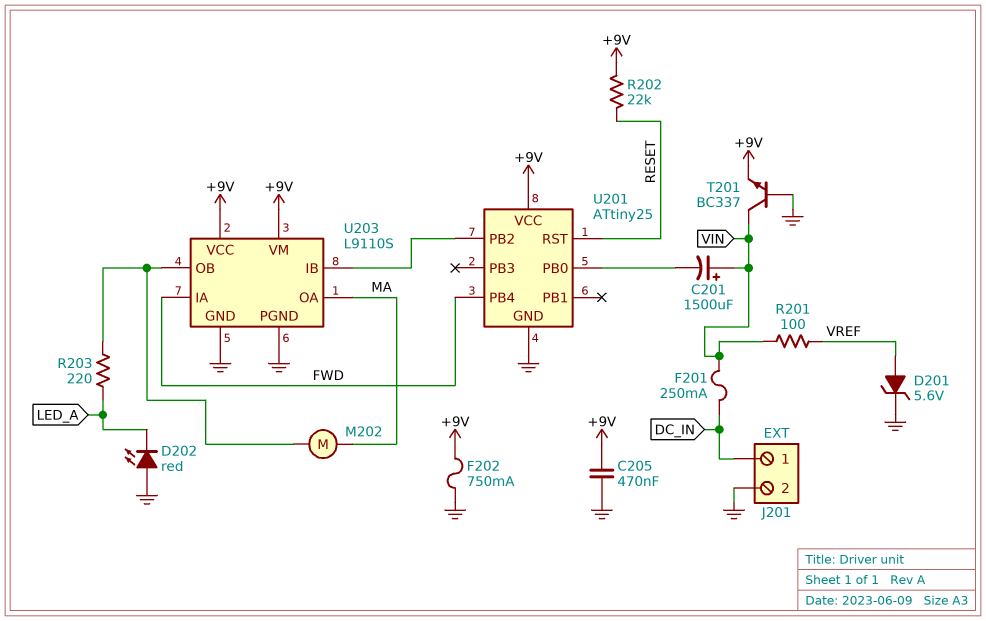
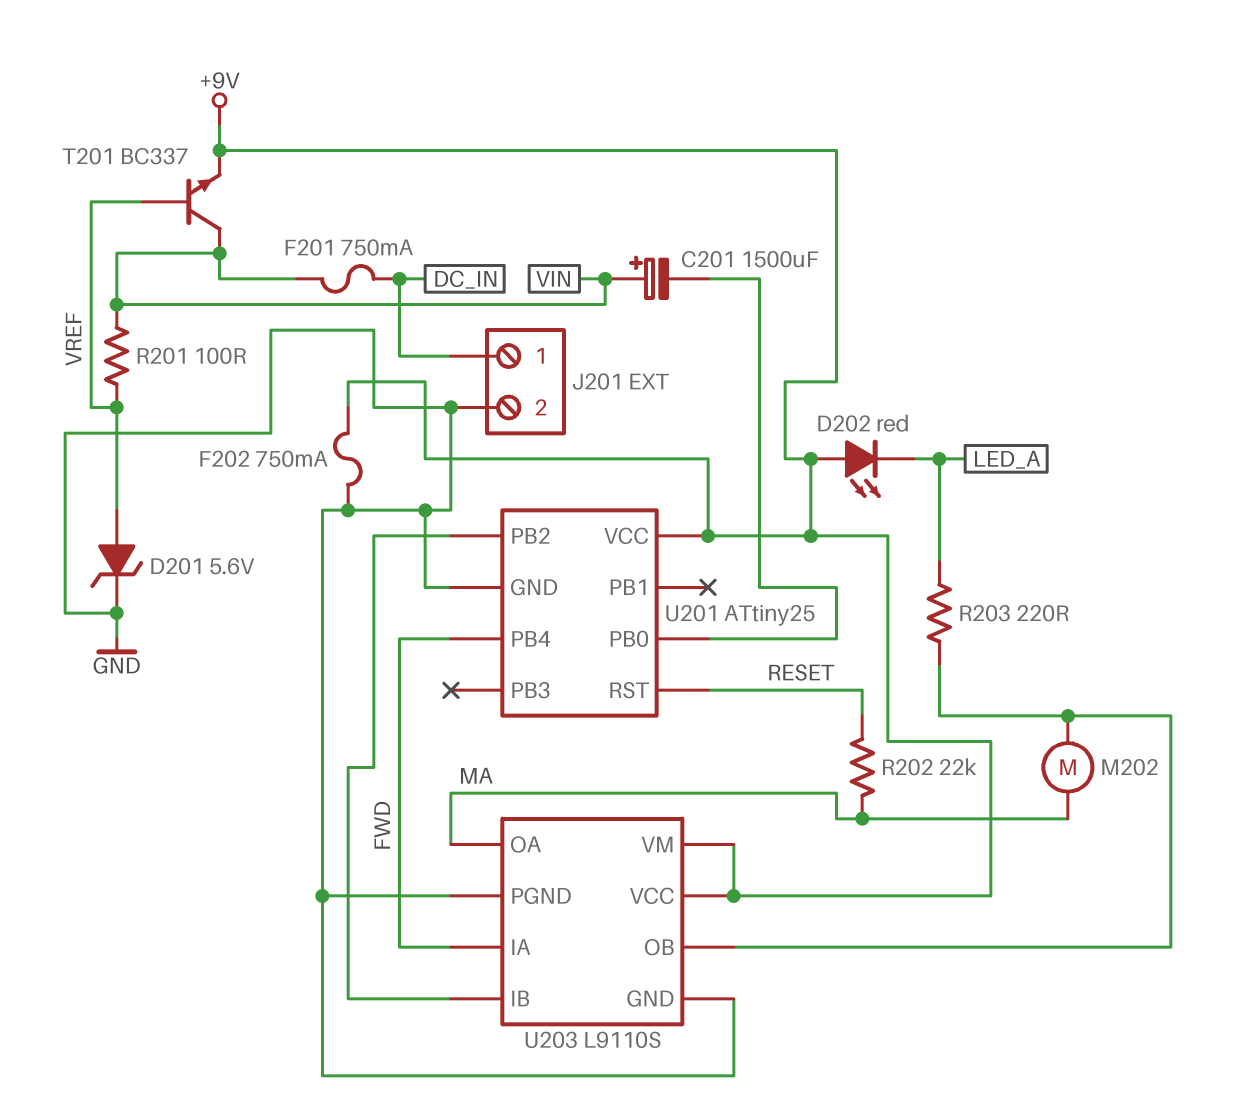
C205: 470nF (+9V, GND) -> none
D202: LED red (A GND, K LED_A) -> LED red (A +9V, K LED_A)
F201: 250mA (DC_IN, VIN) -> 750mA (DC_IN, VIN)
R202: 22k (+9V, RESET) -> 22k (MA, RESET)
T201: NPN BC337 (B GND, C VIN, E +9V) -> NPN BC337 (B VREF, C VIN, E +9V)

